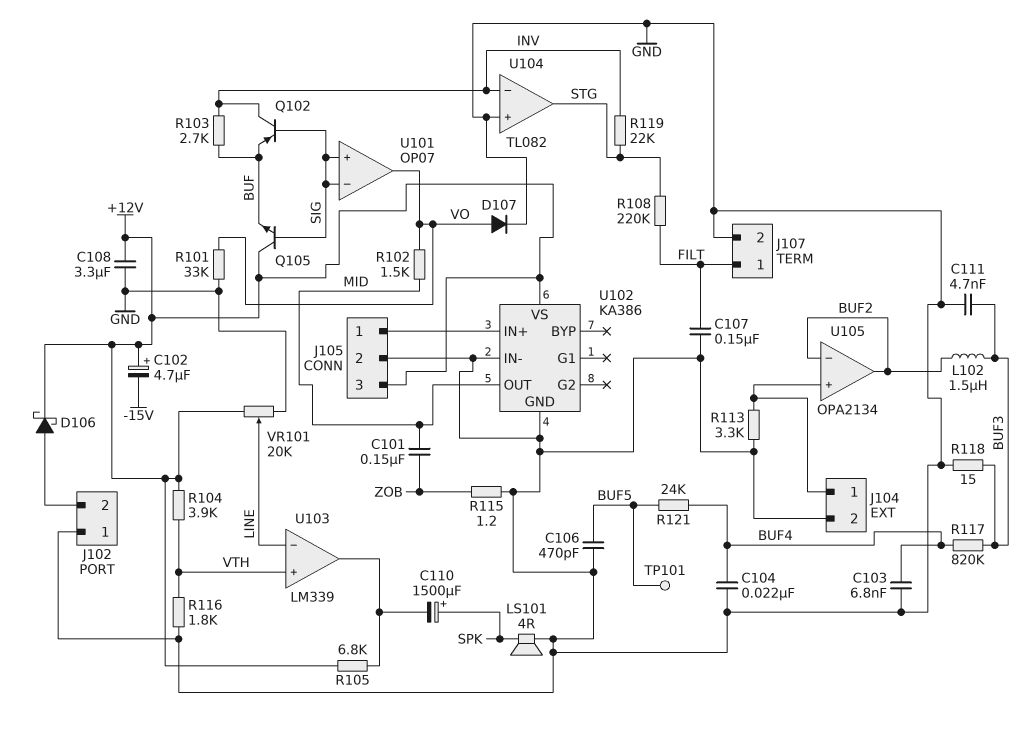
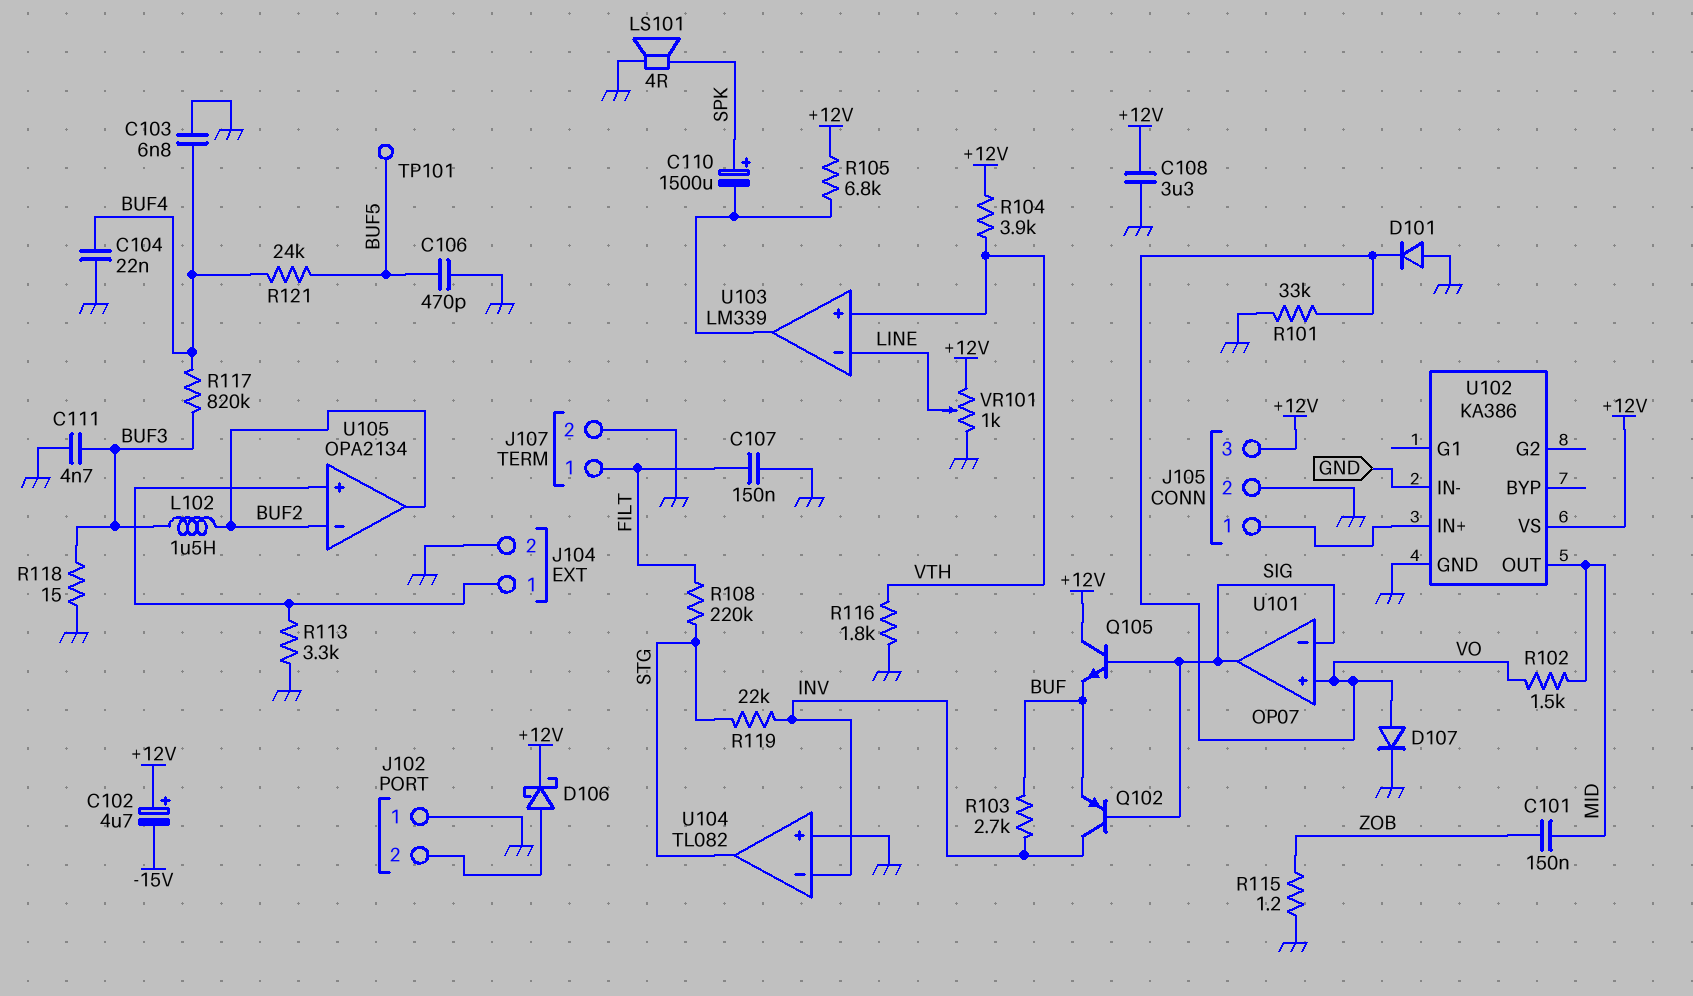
D101: none -> diode (A GND, K VO)
U101 pin in+: SIG -> VO
U101 pin out: VO -> SIG
VR101: 20k (+12V, GND, wiper LINE) -> 1k (+12V, GND, wiper LINE)

